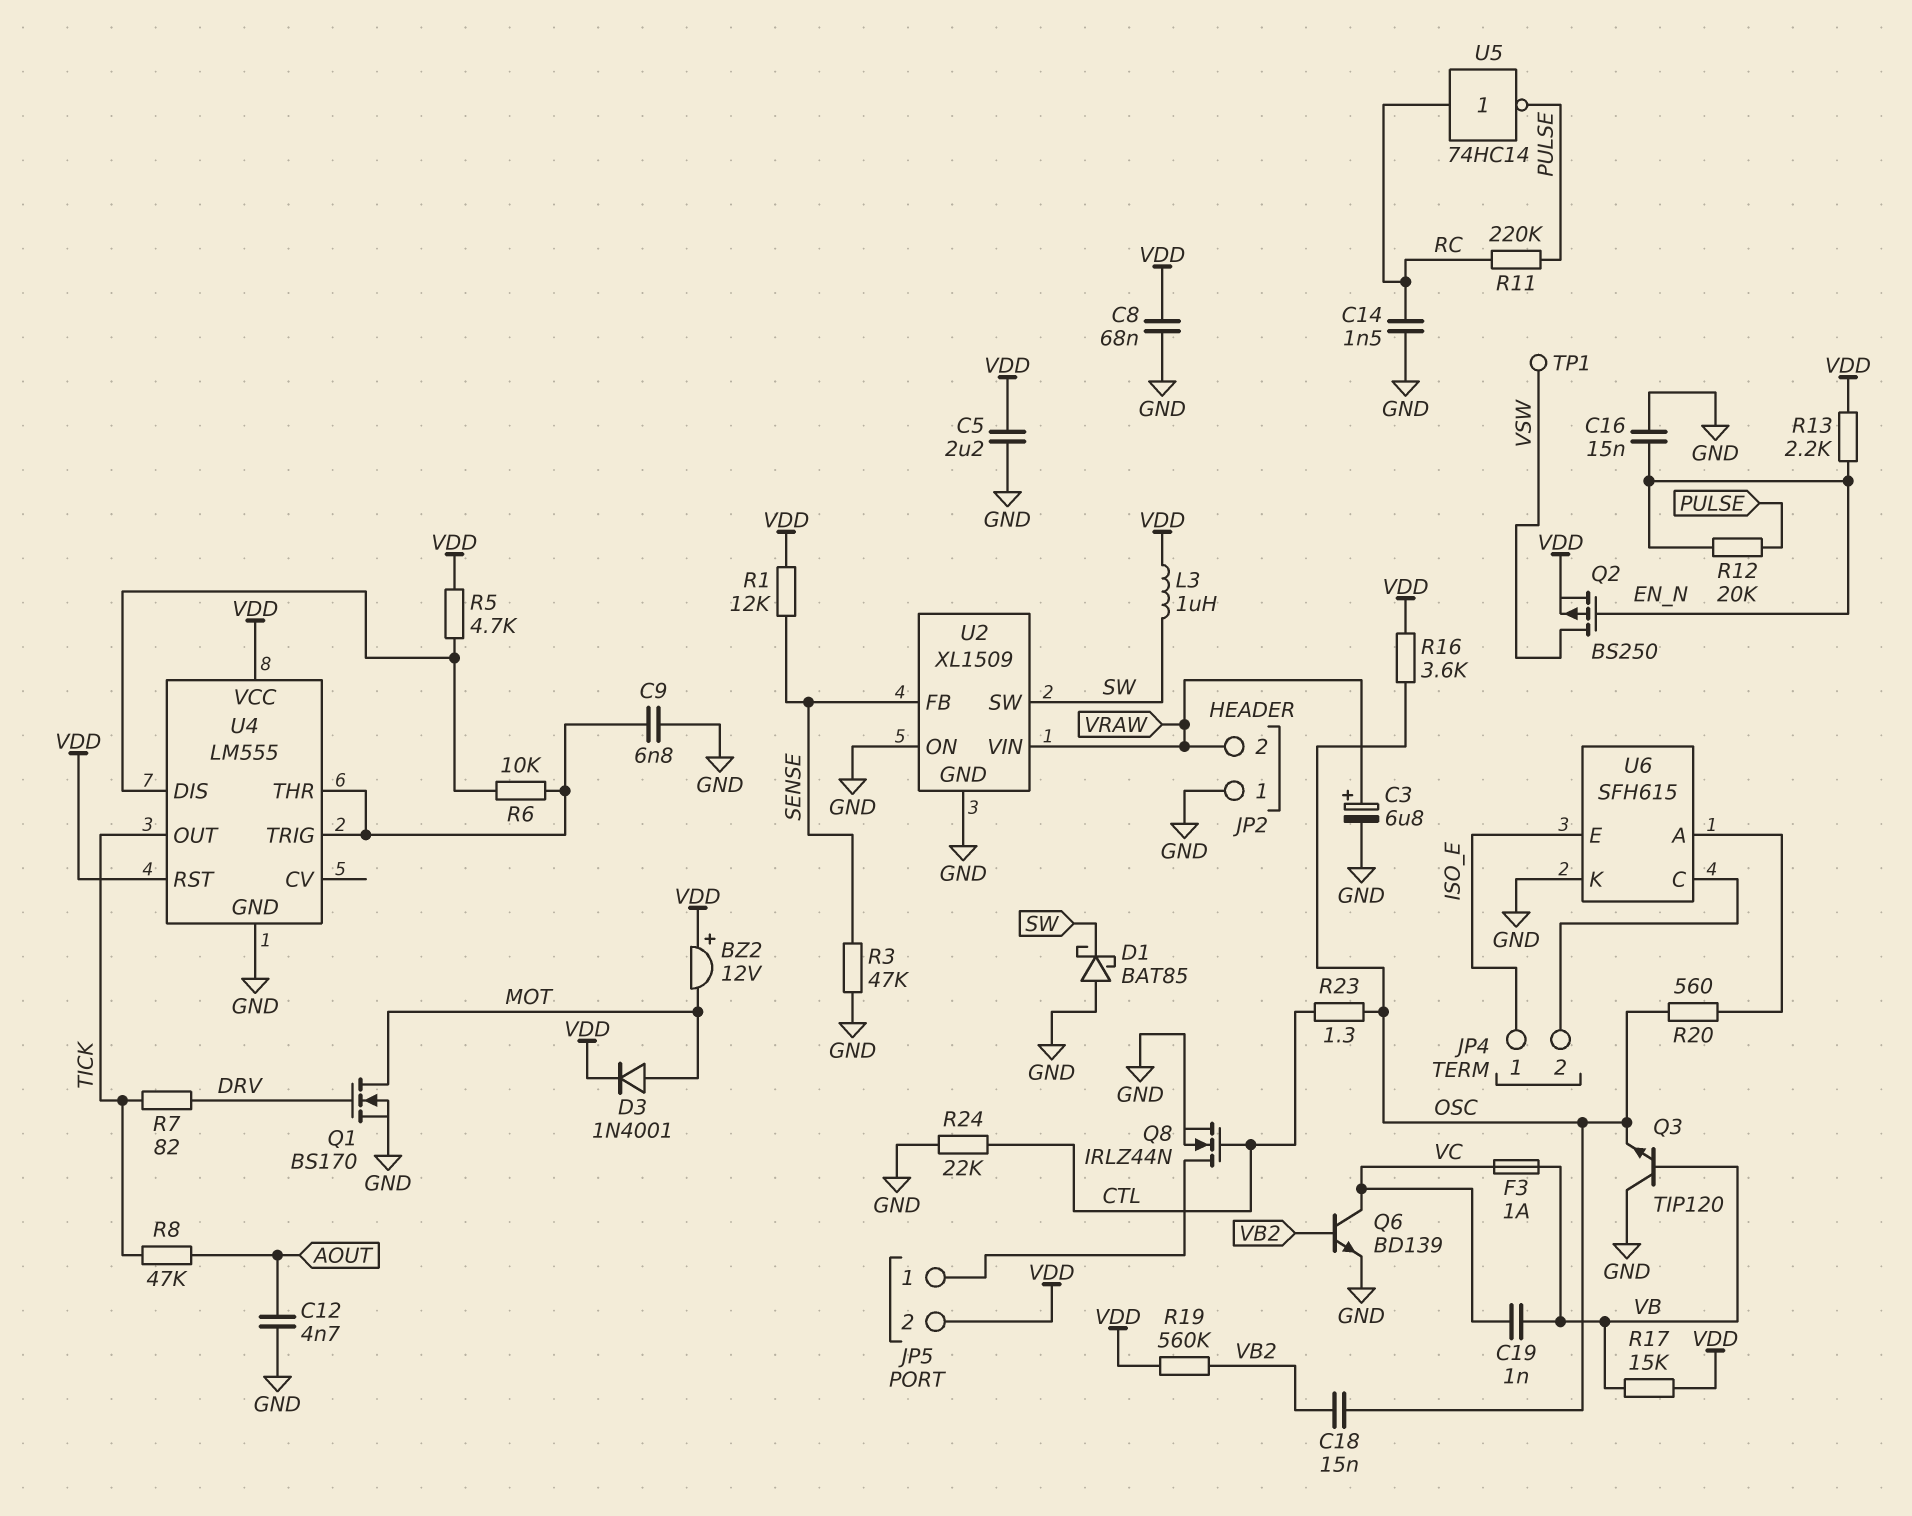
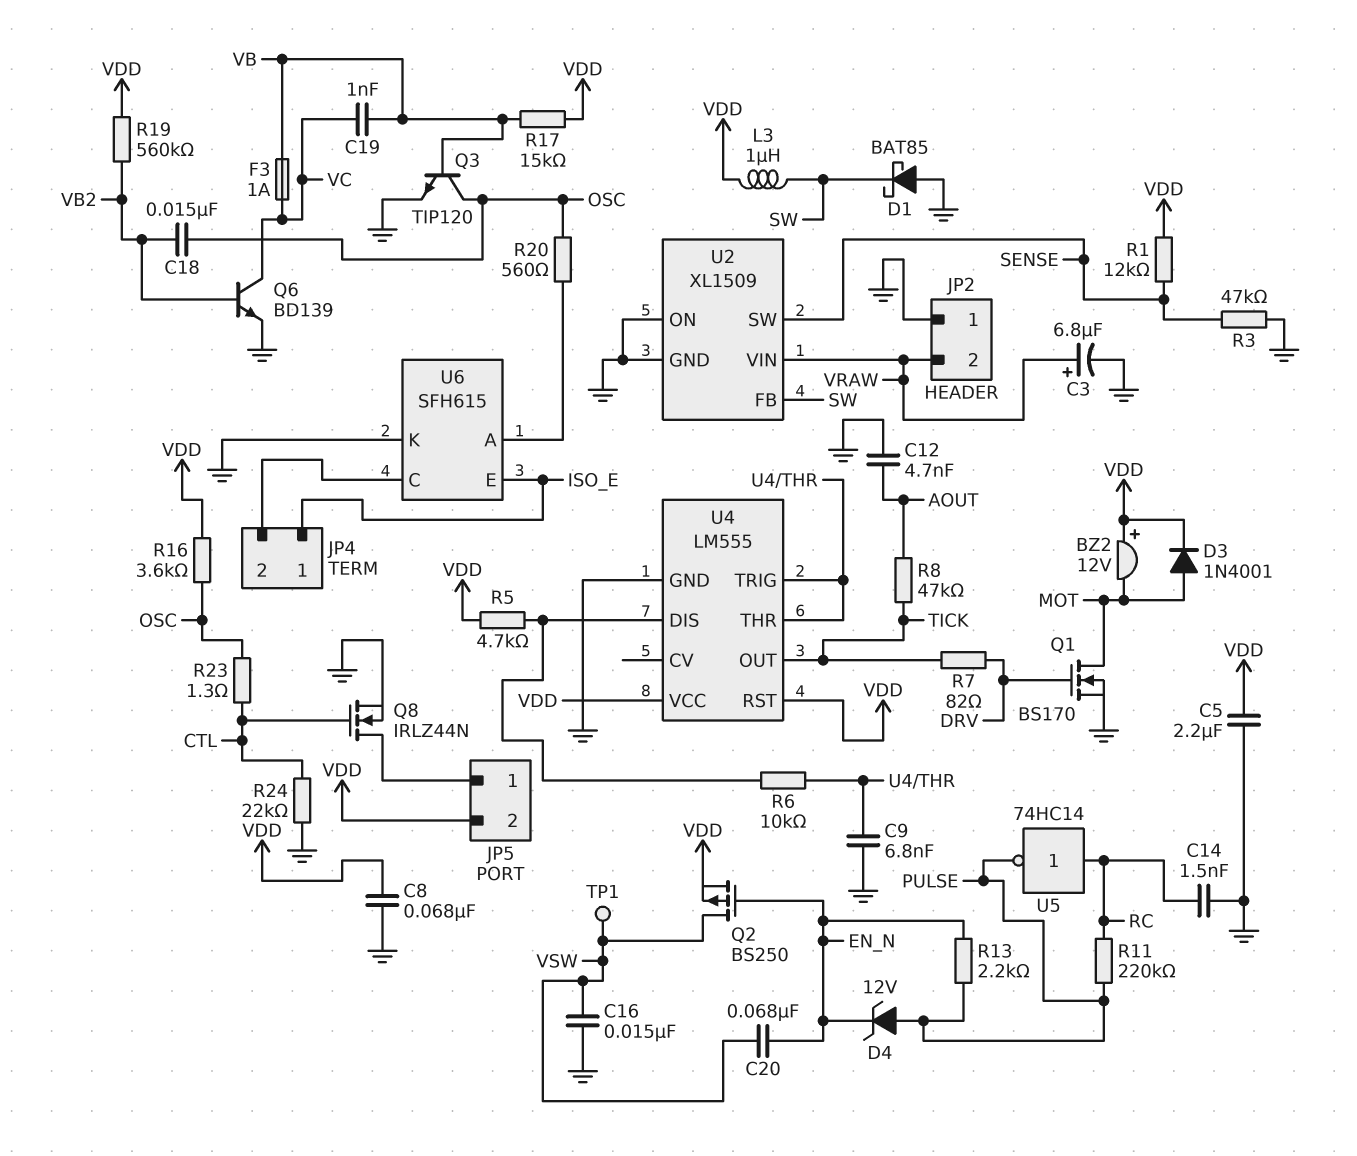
C16: 15nF (EN_N, GND) -> 15nF (GND, VSW)
C20: none -> 68nF (EN_N, VSW)
D4: none -> zener 12V (A PULSE, K EN_N)
Q3: NPN TIP120 (B VB, C GND, E OSC) -> NPN TIP120 (B VB, C OSC, E GND)
R12: 20k (EN_N, PULSE) -> none
R13: 2.2k (EN_N, VDD) -> 2.2k (EN_N, PULSE)
U2 pin FB: SENSE -> SW
U2 pin SW: SW -> SENSE

